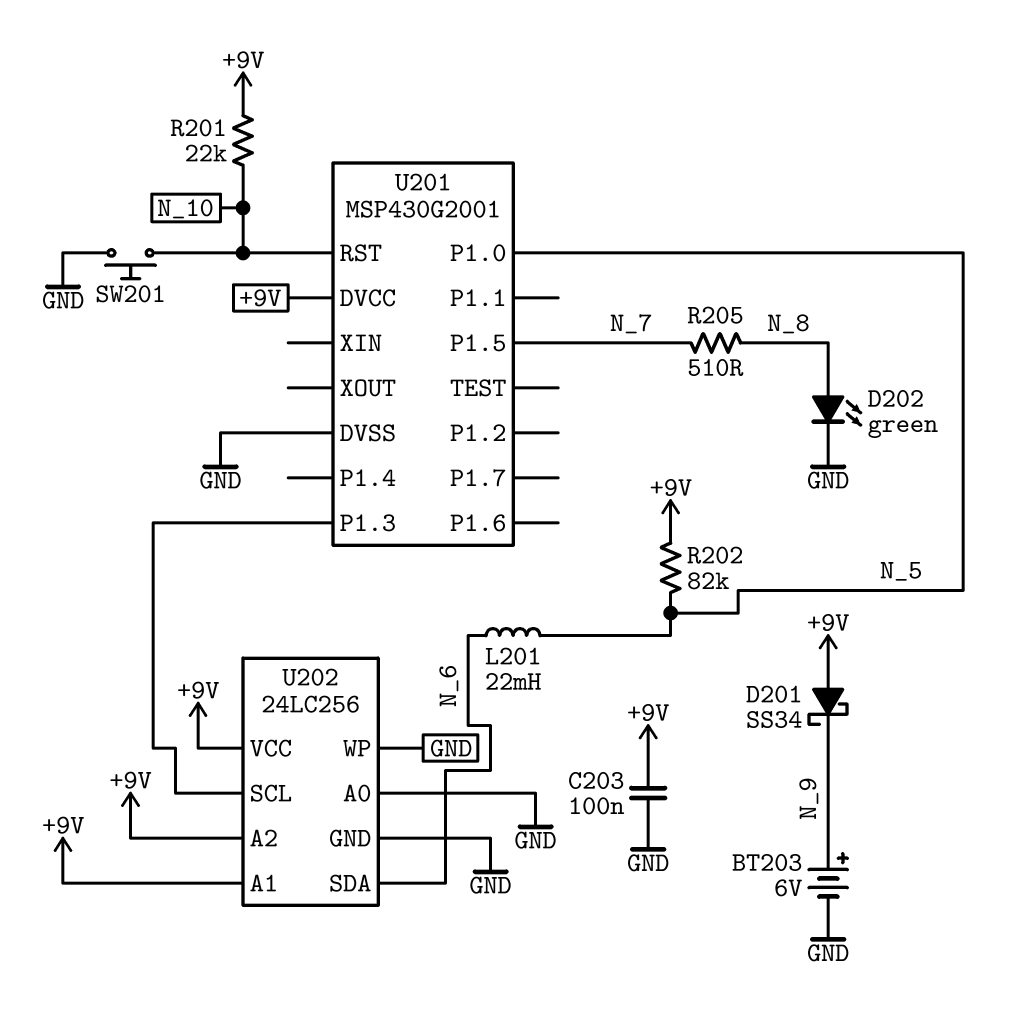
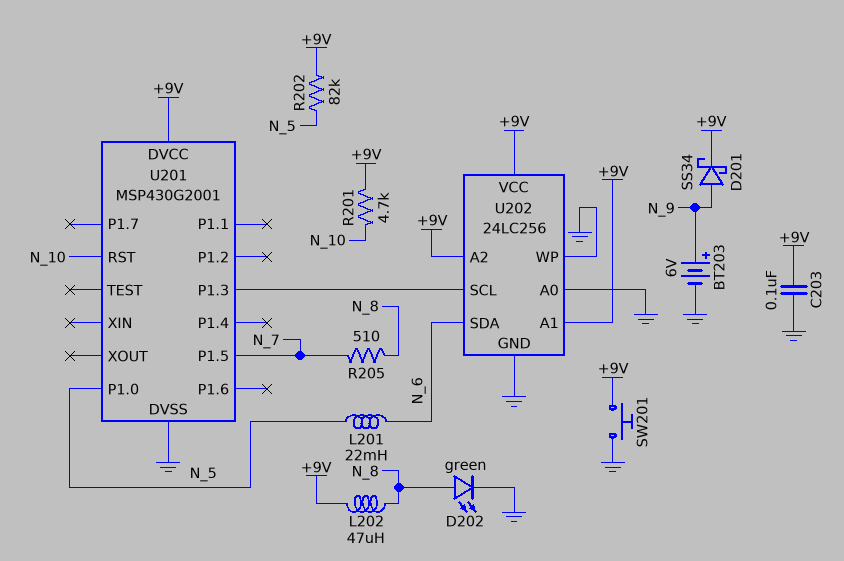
D201: schottky SS34 (A +9V, K N_9) -> schottky SS34 (A N_9, K +9V)
L202: none -> 47uH (+9V, N_8)
R201: 22k (+9V, N_10) -> 4.7k (+9V, N_10)
SW201: button (GND, N_10) -> button (+9V, GND)

